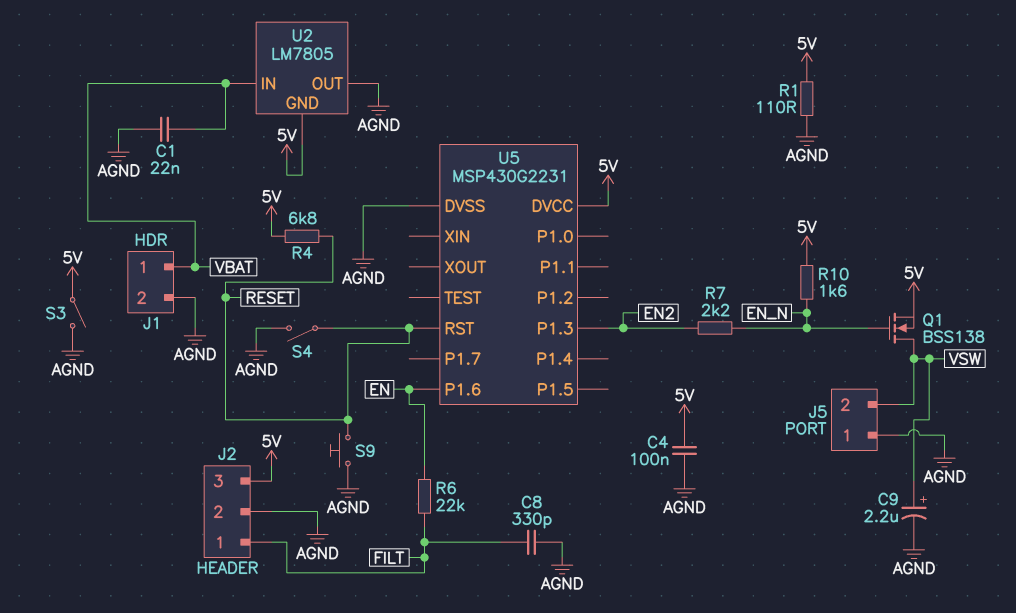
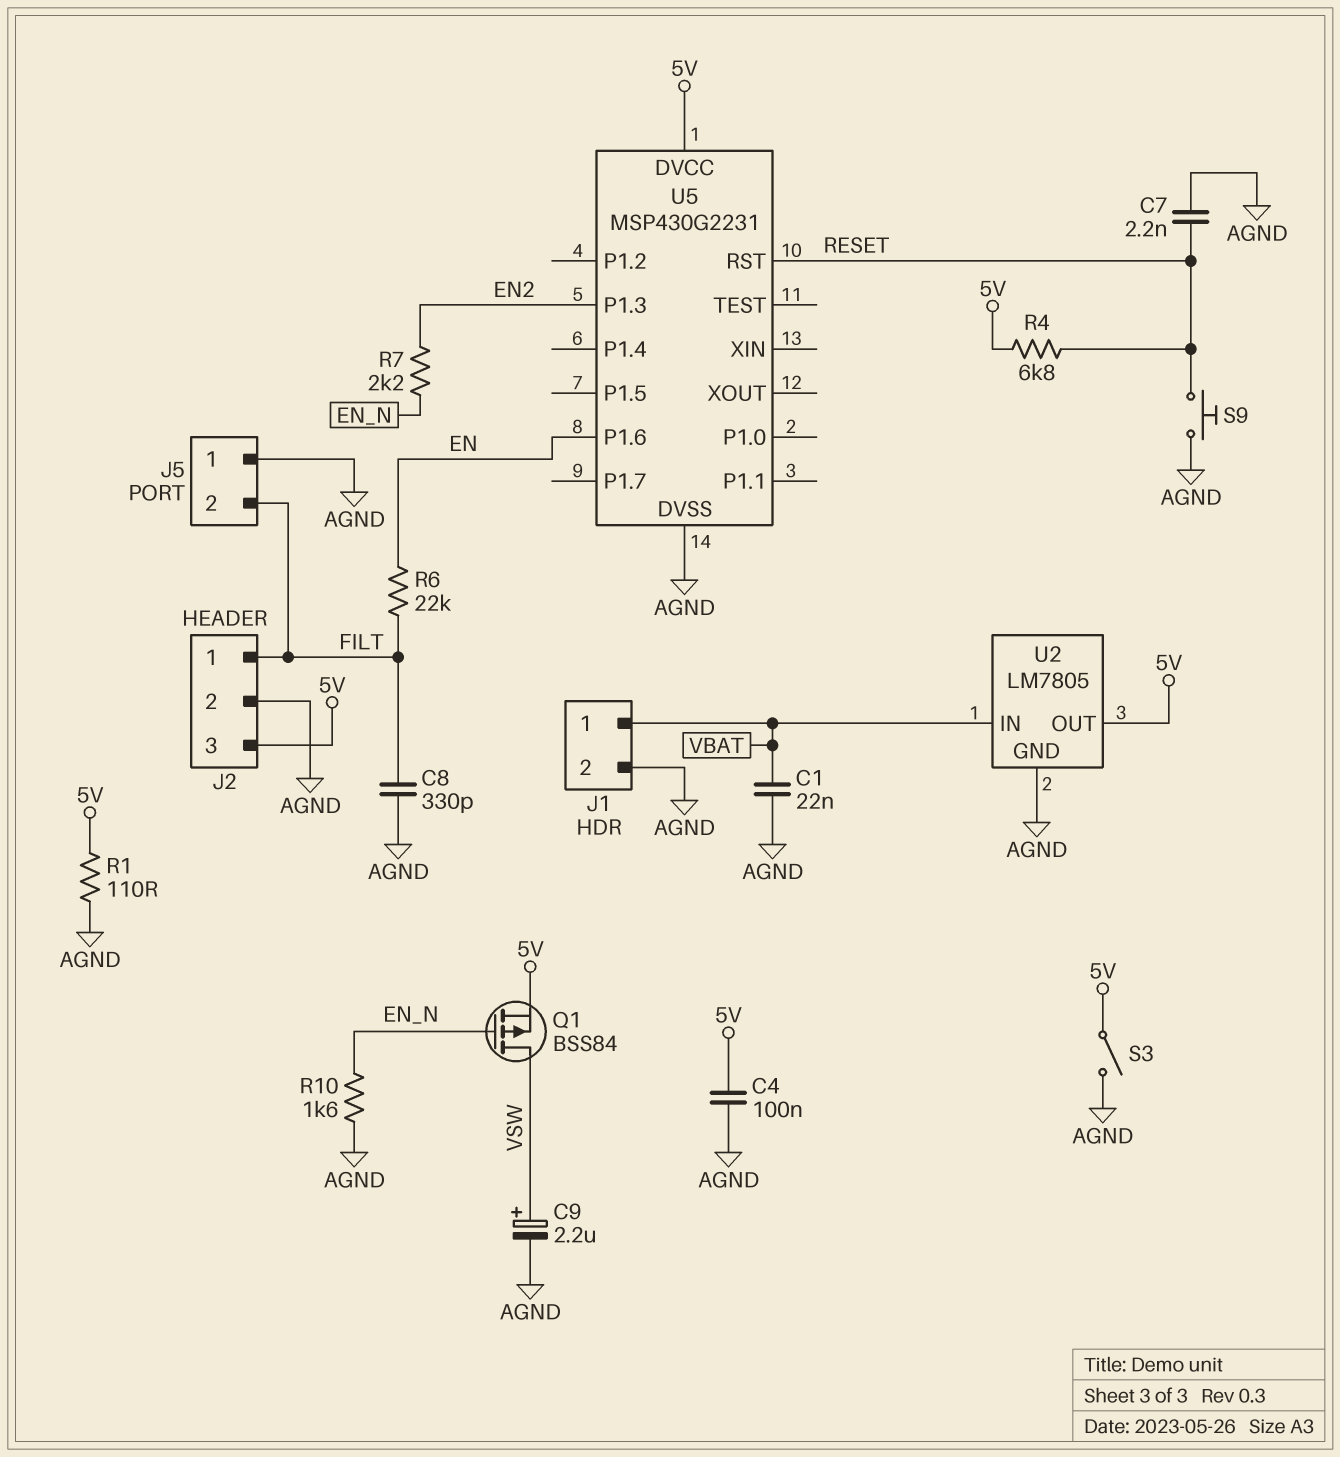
C7: none -> 2.2nF (AGND, RESET)
J5 pin 2: VSW -> FILT
Q1: NMOS BSS138 (G EN_N, D VSW, S 5V) -> PMOS BSS84 (G EN_N, D VSW, S 5V)
R10: 1.6k (5V, EN_N) -> 1.6k (AGND, EN_N)
S4: switch (AGND, RESET) -> none
U2 pin GND: 5V -> AGND
U2 pin OUT: AGND -> 5V

